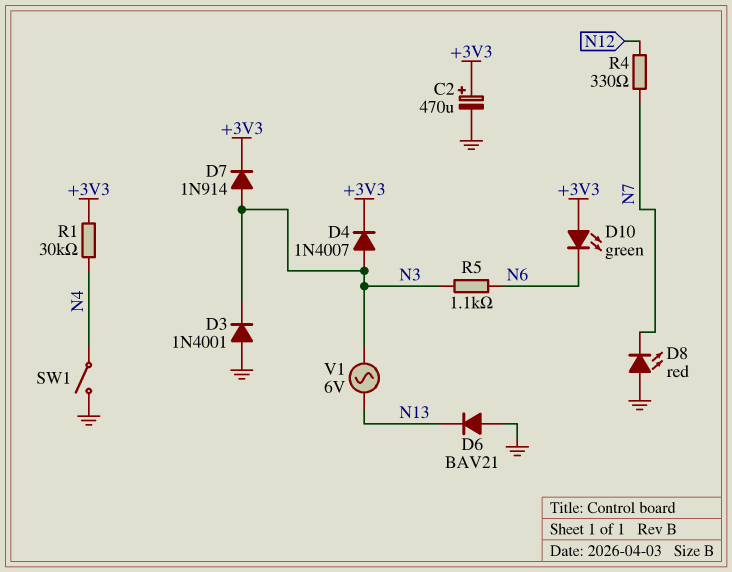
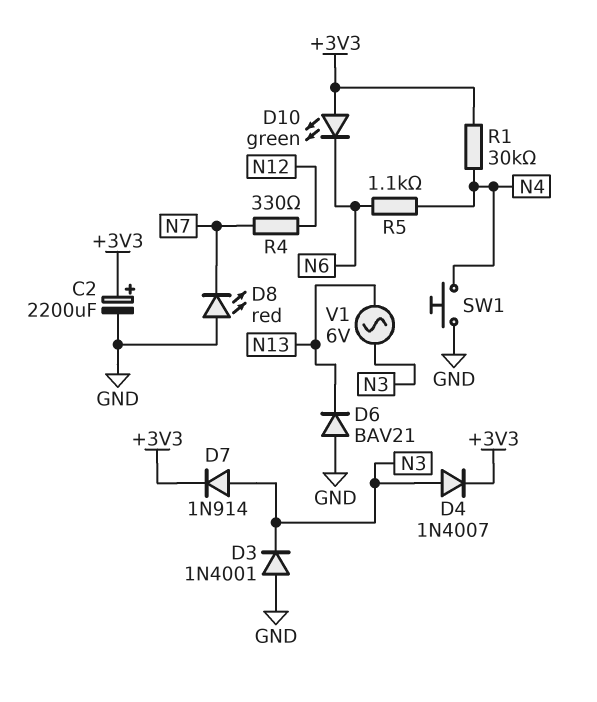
C2: 470uF (plus +3V3, minus GND) -> 2200uF (plus +3V3, minus GND)
R5: 1.1k (N3, N6) -> 1.1k (N4, N6)
SW1: switch (GND, N4) -> button (GND, N4)

